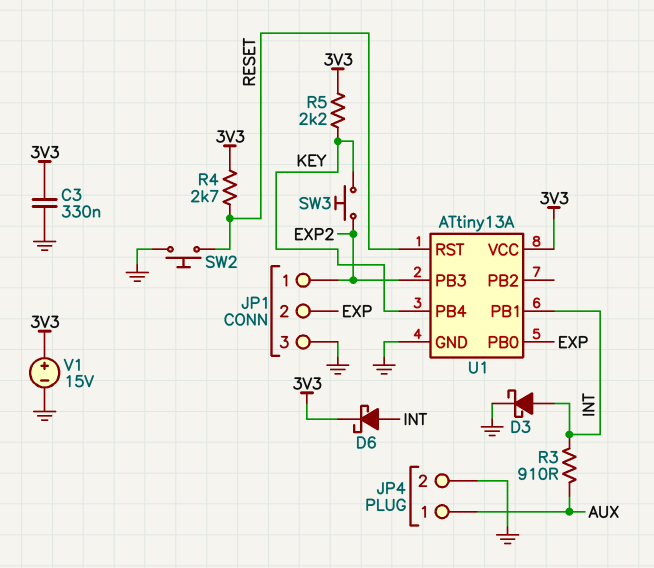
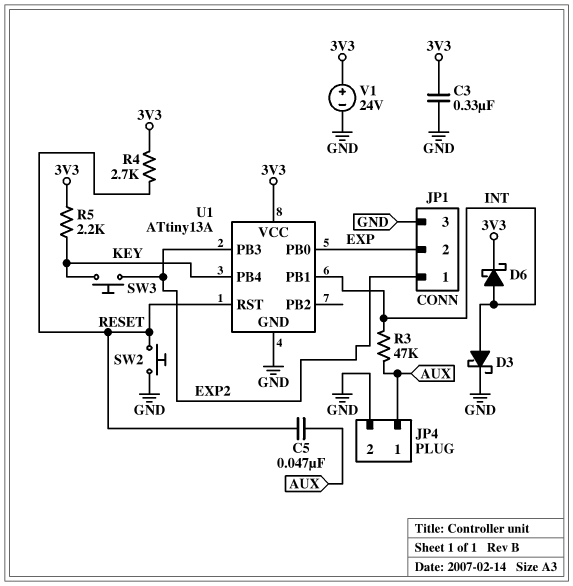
C5: none -> 47nF (AUX, RESET)
R3: 910 (AUX, INT) -> 47k (AUX, INT)
V1: 15V (plus 3V3, minus GND) -> 24V (plus 3V3, minus GND)

